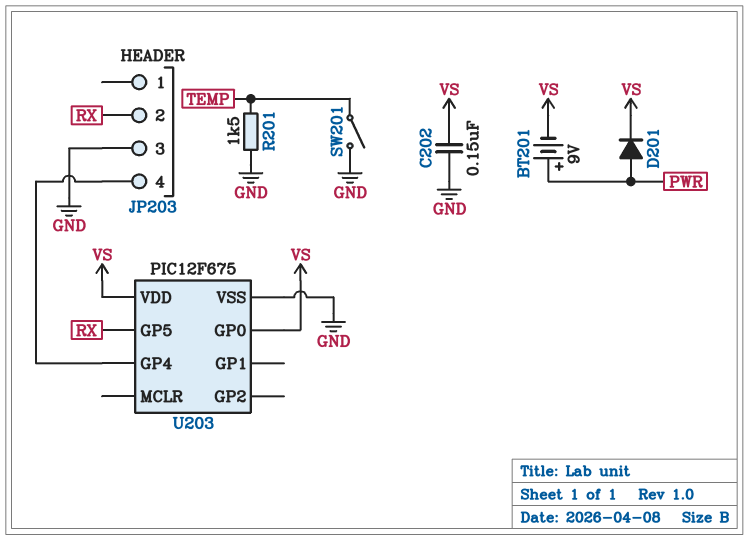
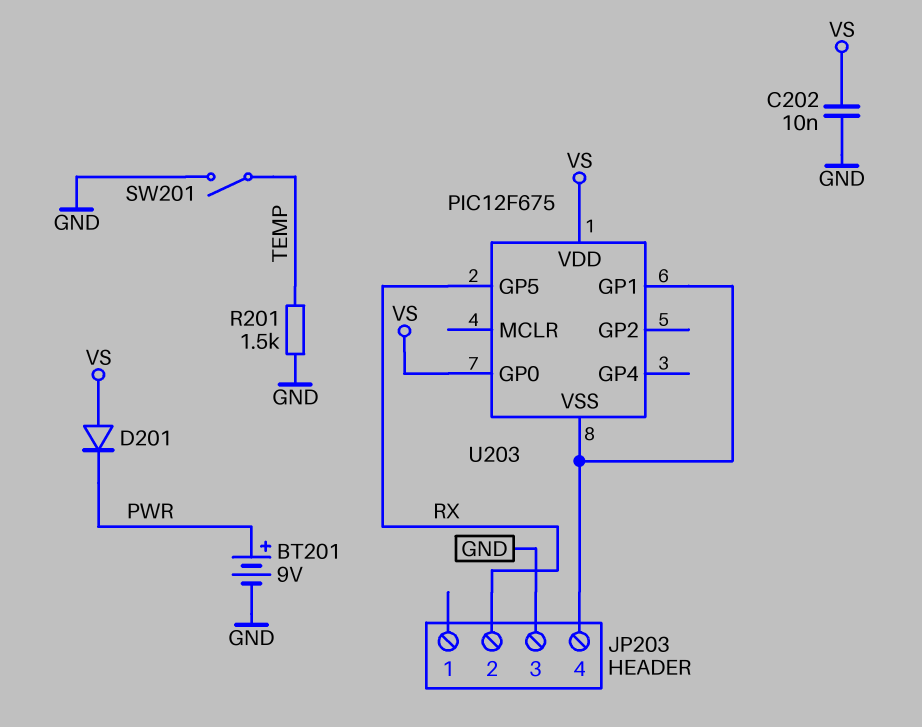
BT201: 9V (plus PWR, minus VS) -> 9V (plus PWR, minus GND)
C202: 150nF (GND, VS) -> 10nF (GND, VS)
D201: diode (A PWR, K VS) -> diode (A VS, K PWR)
U203 pin GP1: none -> JP203/4
U203 pin GP4: JP203/4 -> none
U203 pin VSS: GND -> JP203/4

